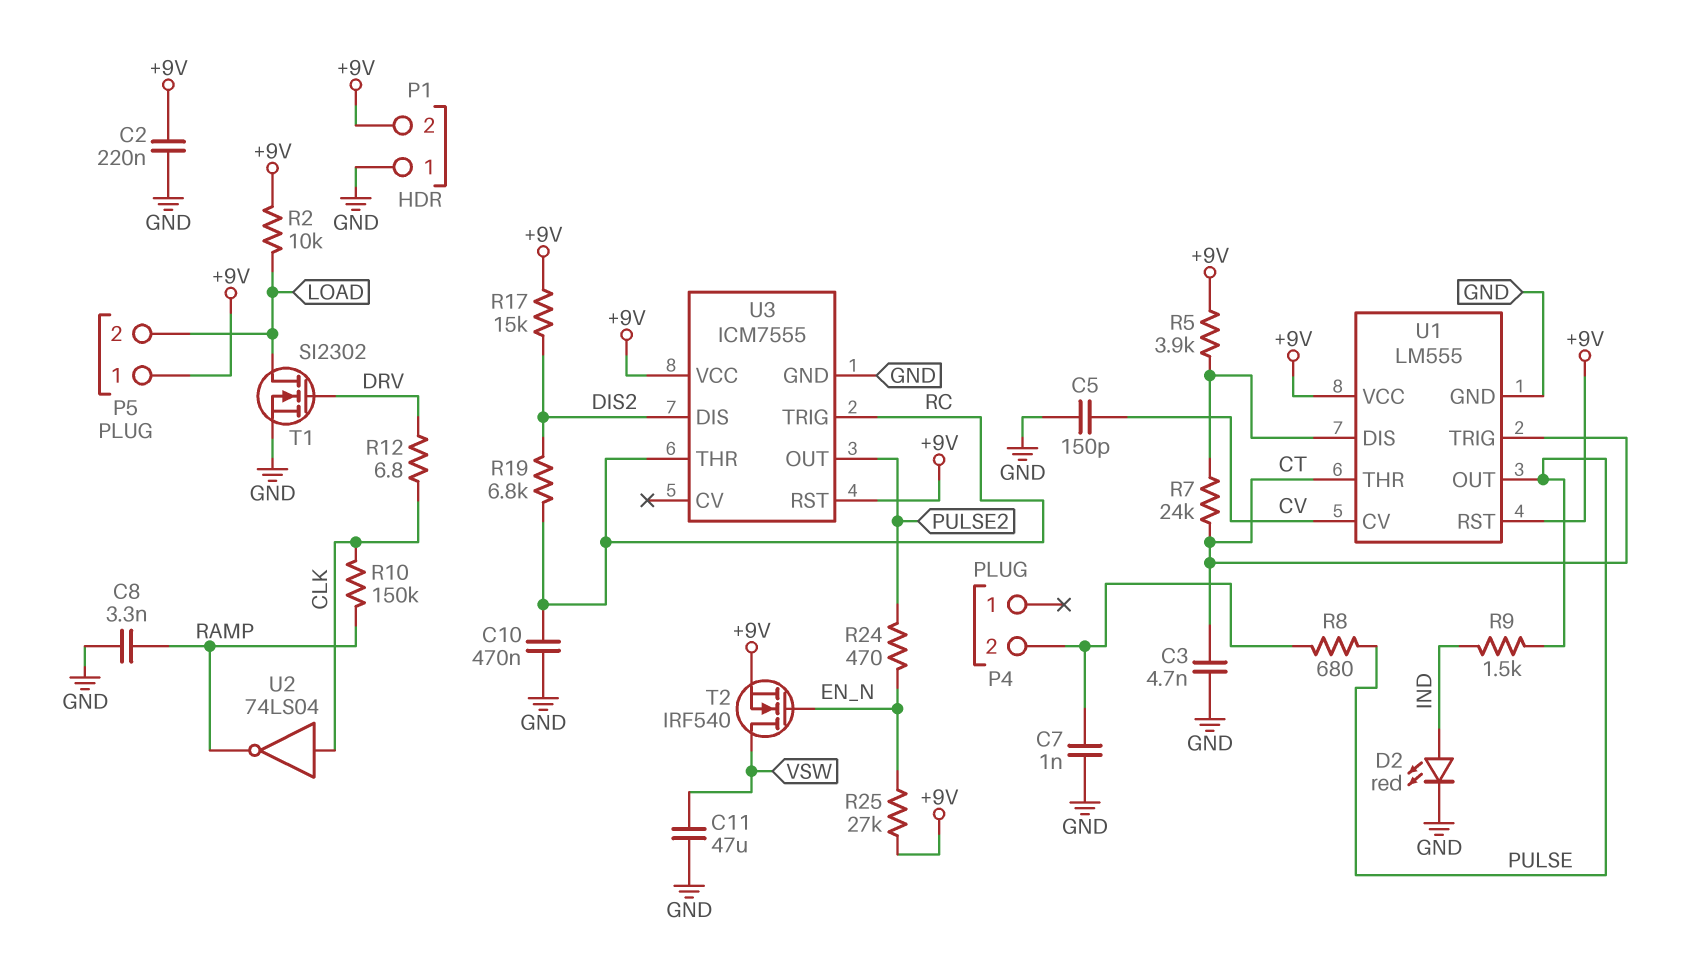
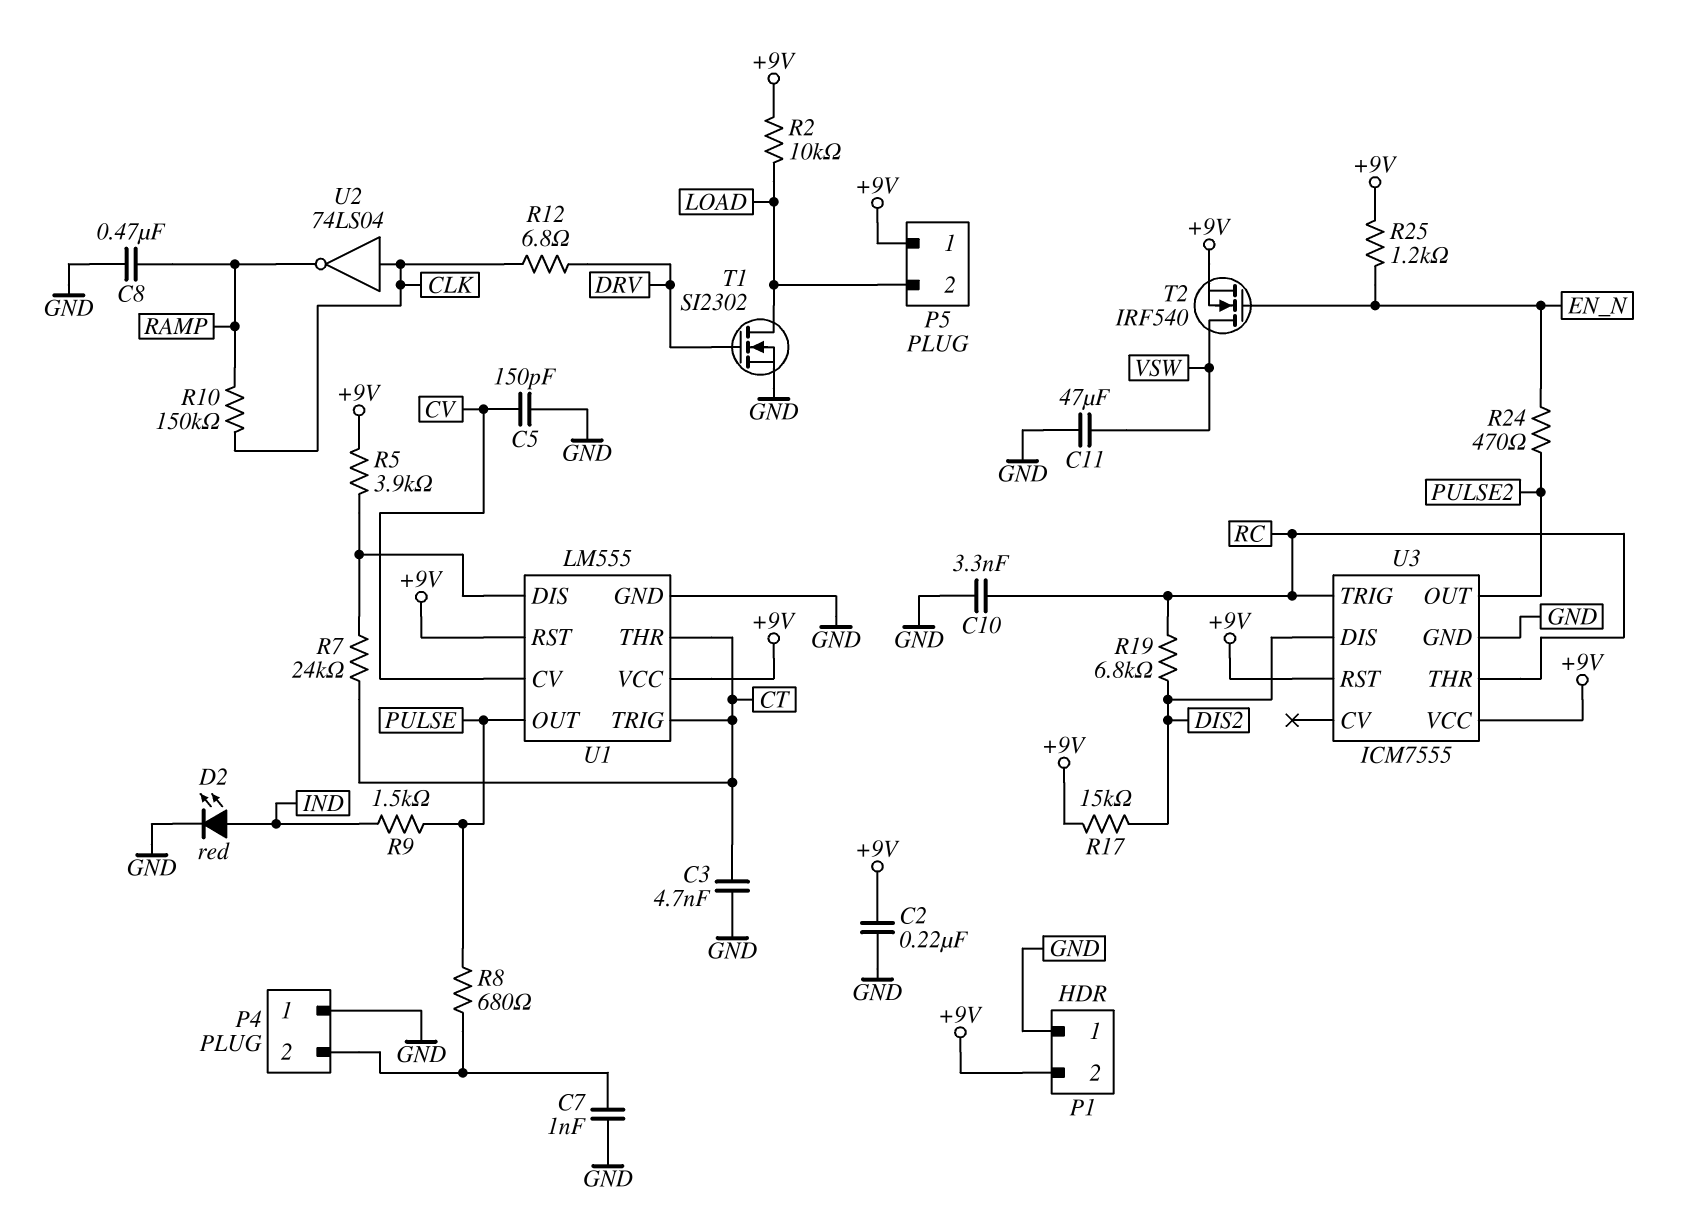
C8: 3.3nF (GND, RAMP) -> 470nF (GND, RAMP)
C10: 470nF (GND, RC) -> 3.3nF (GND, RC)
P4 pin 1: none -> GND
R25: 27k (+9V, EN_N) -> 1.2k (+9V, EN_N)

